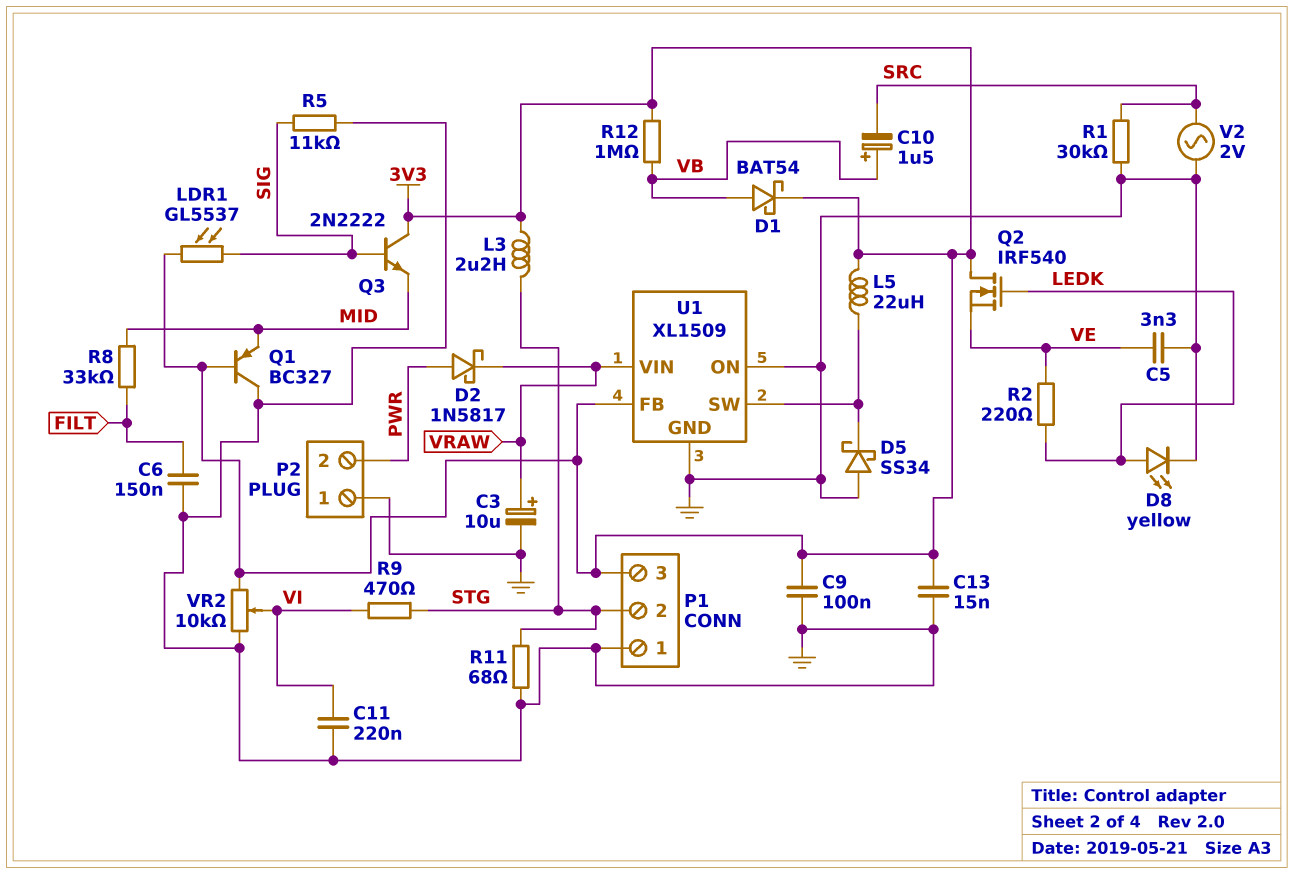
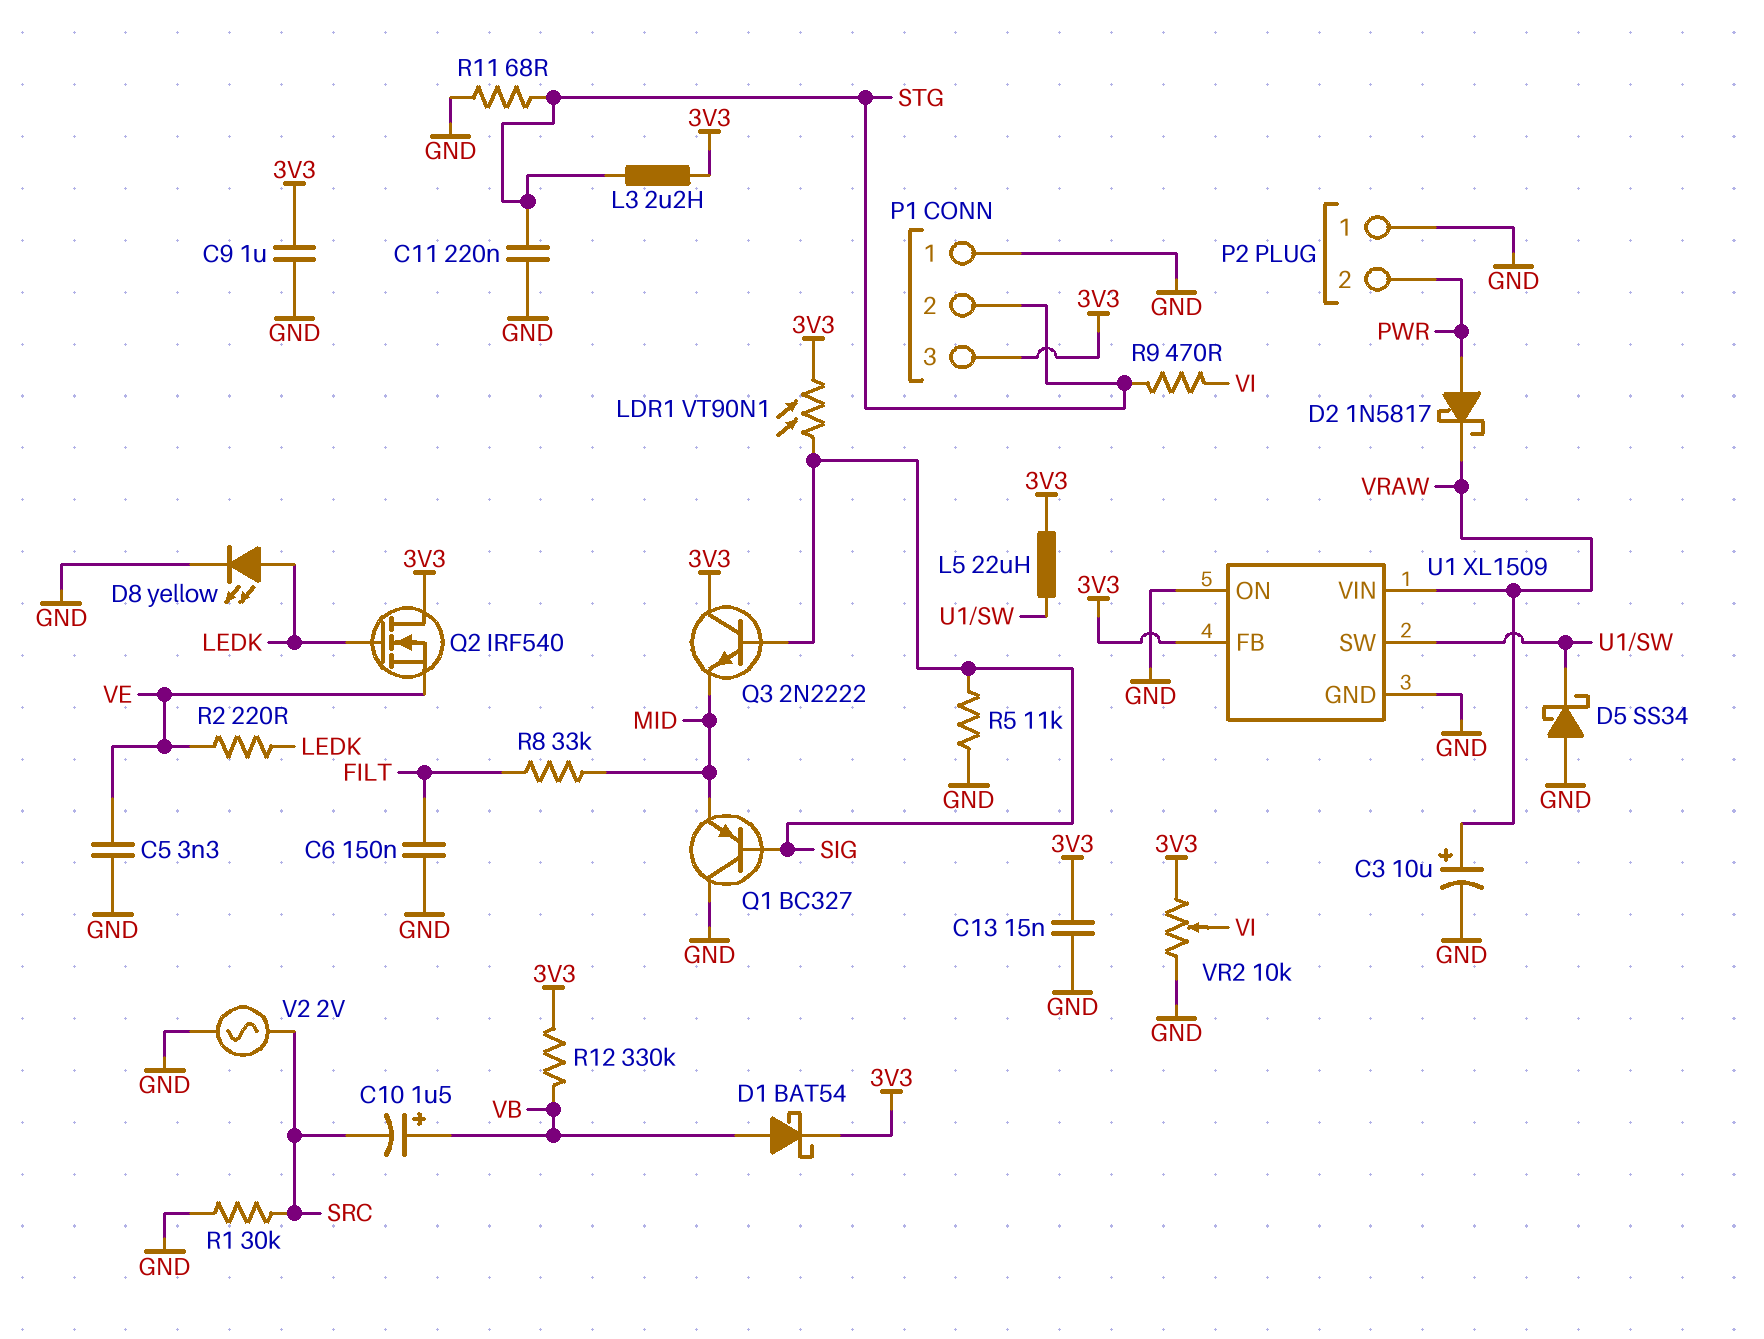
C9: 100nF (3V3, GND) -> 1uF (3V3, GND)
C11: 220nF (GND, VI) -> 220nF (GND, STG)
LDR1: GL5537 (3V3, SIG) -> VT90N1 (3V3, SIG)
Q1: PNP BC327 (B 3V3, C GND, E MID) -> PNP BC327 (B SIG, C GND, E MID)
R12: 1M (3V3, VB) -> 330k (3V3, VB)

